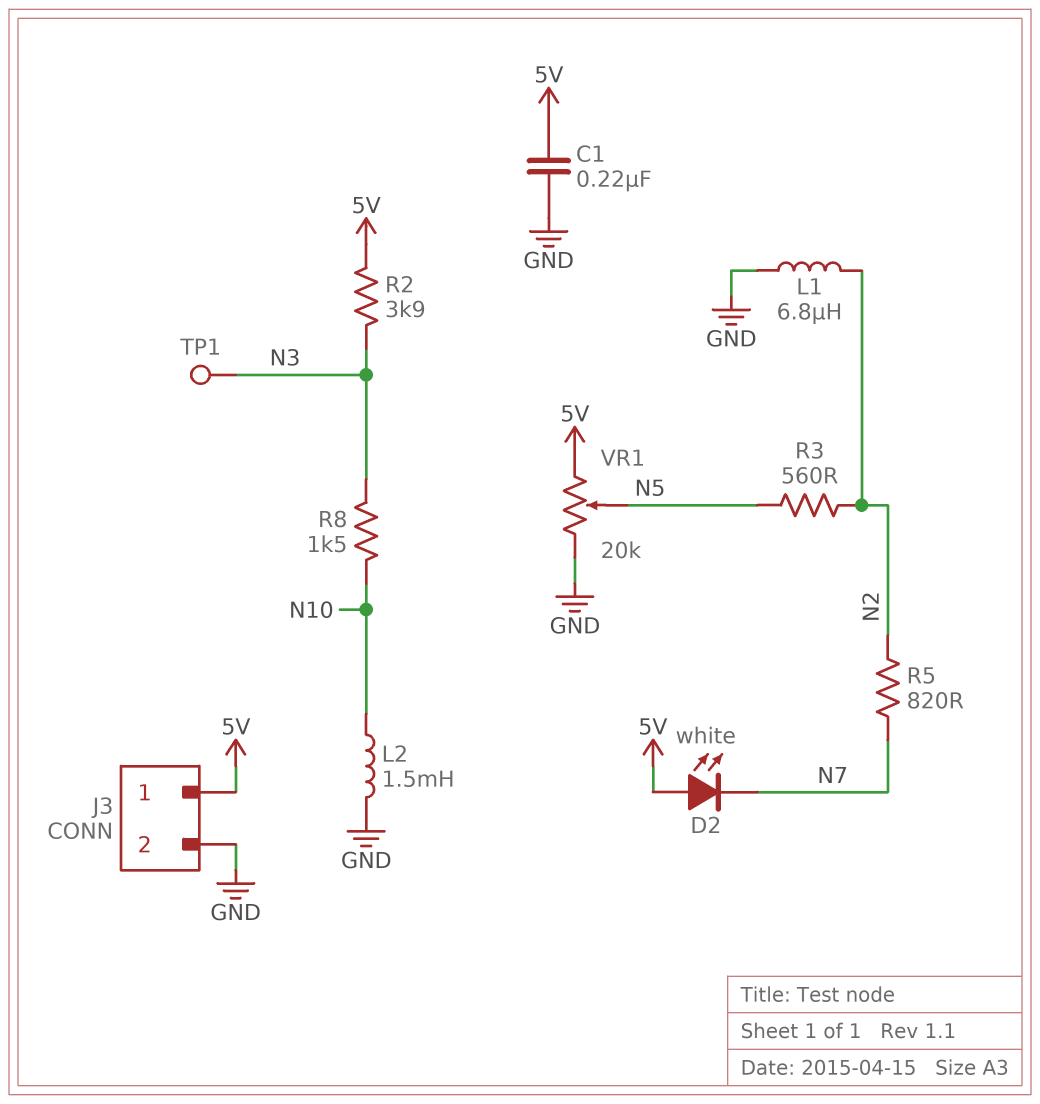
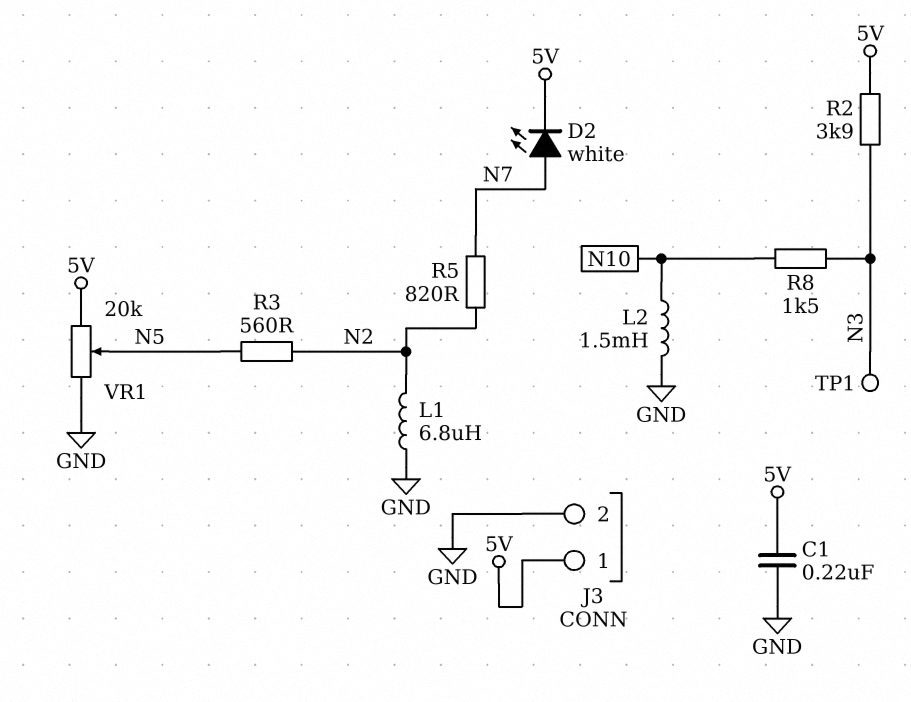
D2: LED white (A 5V, K N7) -> LED white (A N7, K 5V)

